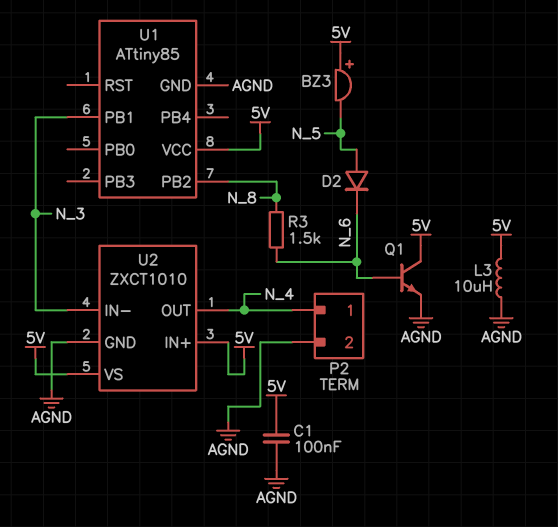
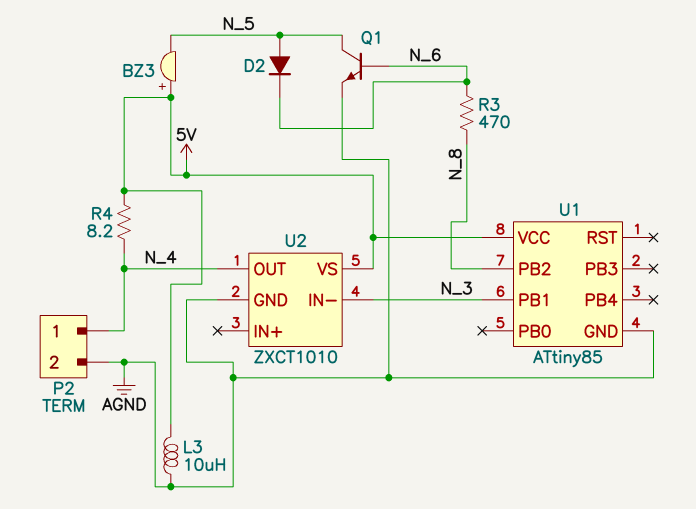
C1: 100nF (5V, AGND) -> none
Q1: NPN (B N_6, C 5V, E AGND) -> NPN (B N_6, C N_5, E AGND)
R3: 1.5k (N_6, N_8) -> 470 (N_6, N_8)
R4: none -> 8.2 (5V, N_4)
U2 pin IN+: 5V -> none

